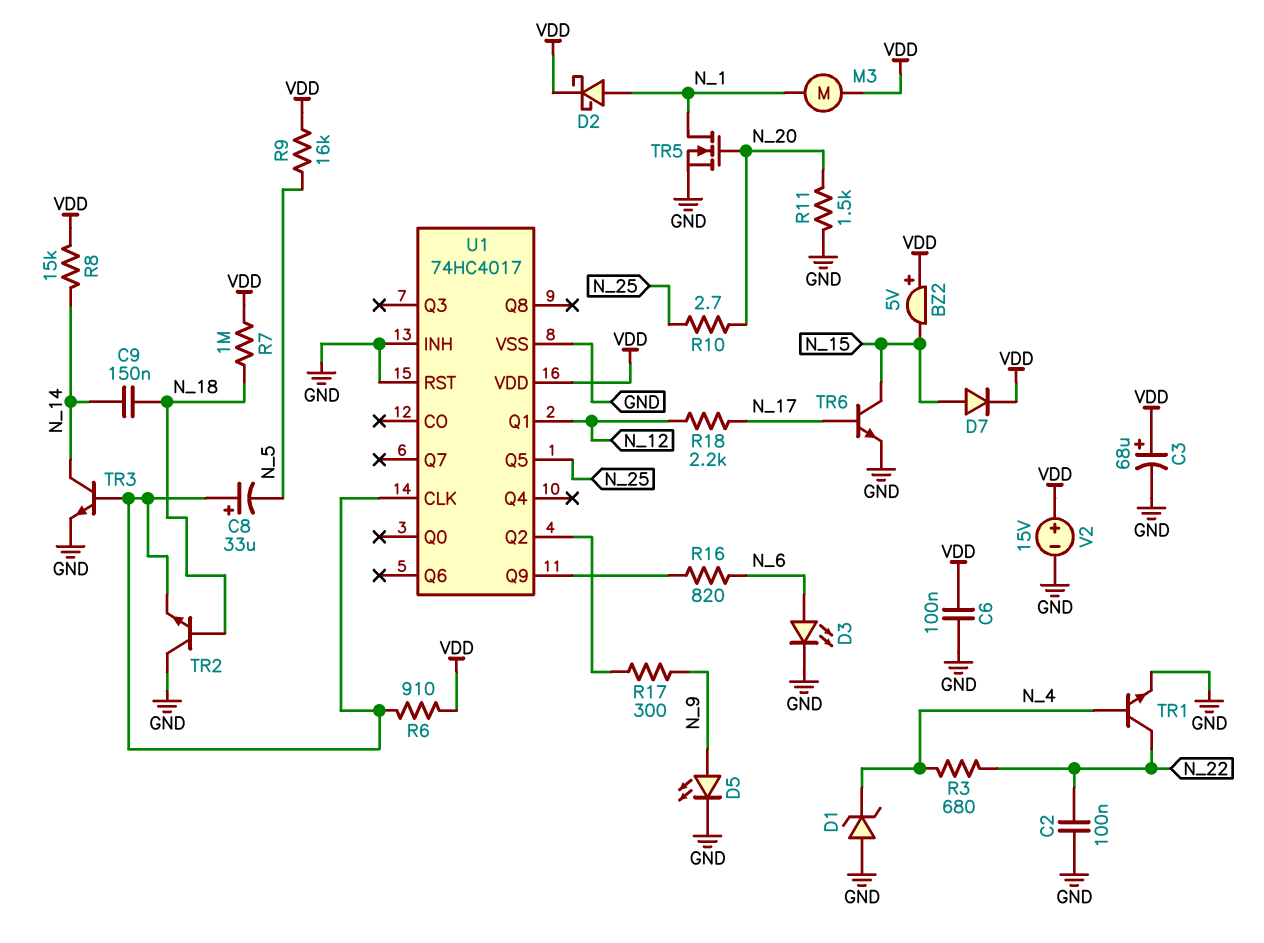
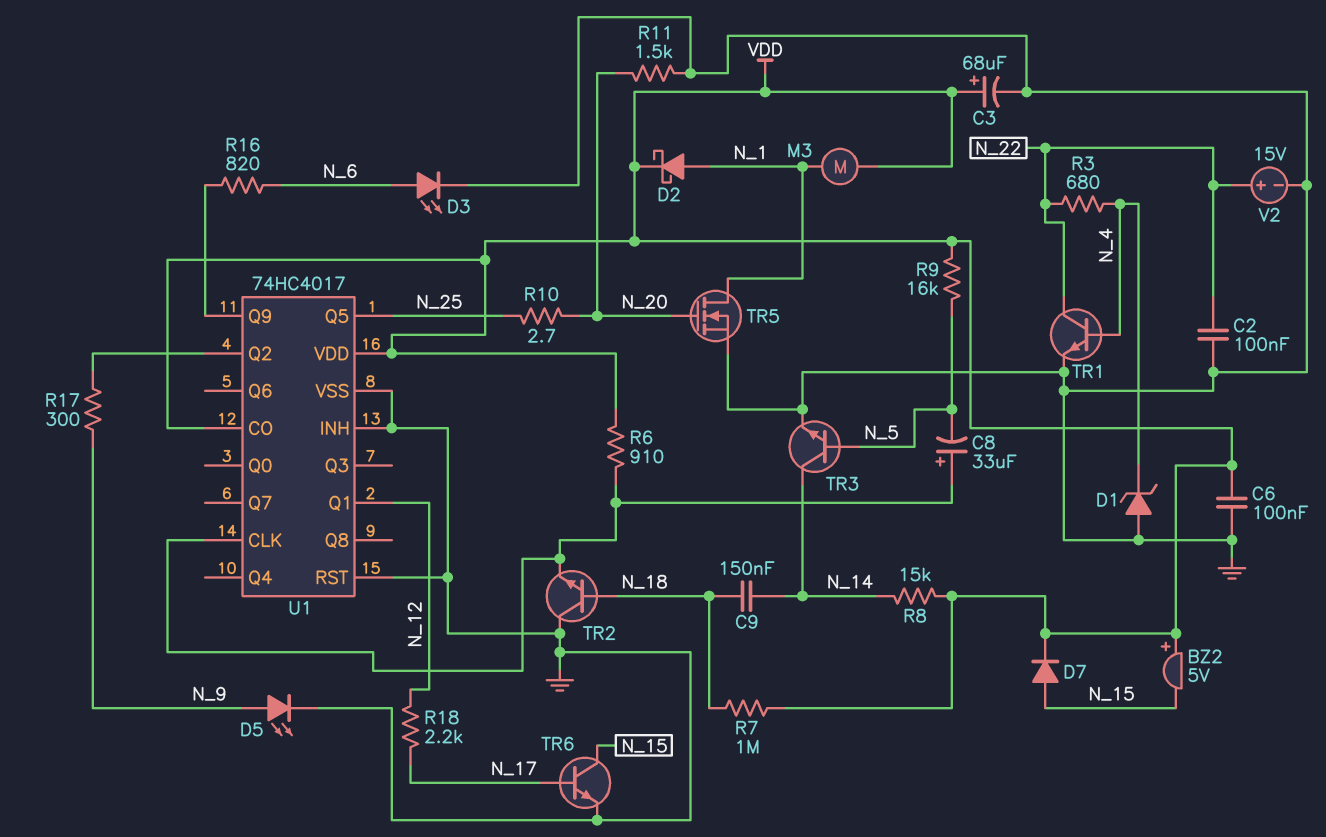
TR3: NPN (B U1/CLK, C N_14, E GND) -> NPN (B N_5, C N_14, E GND)
U1 pin CO: none -> VDD
V2: 15V (plus VDD, minus GND) -> 15V (plus N_22, minus GND)

